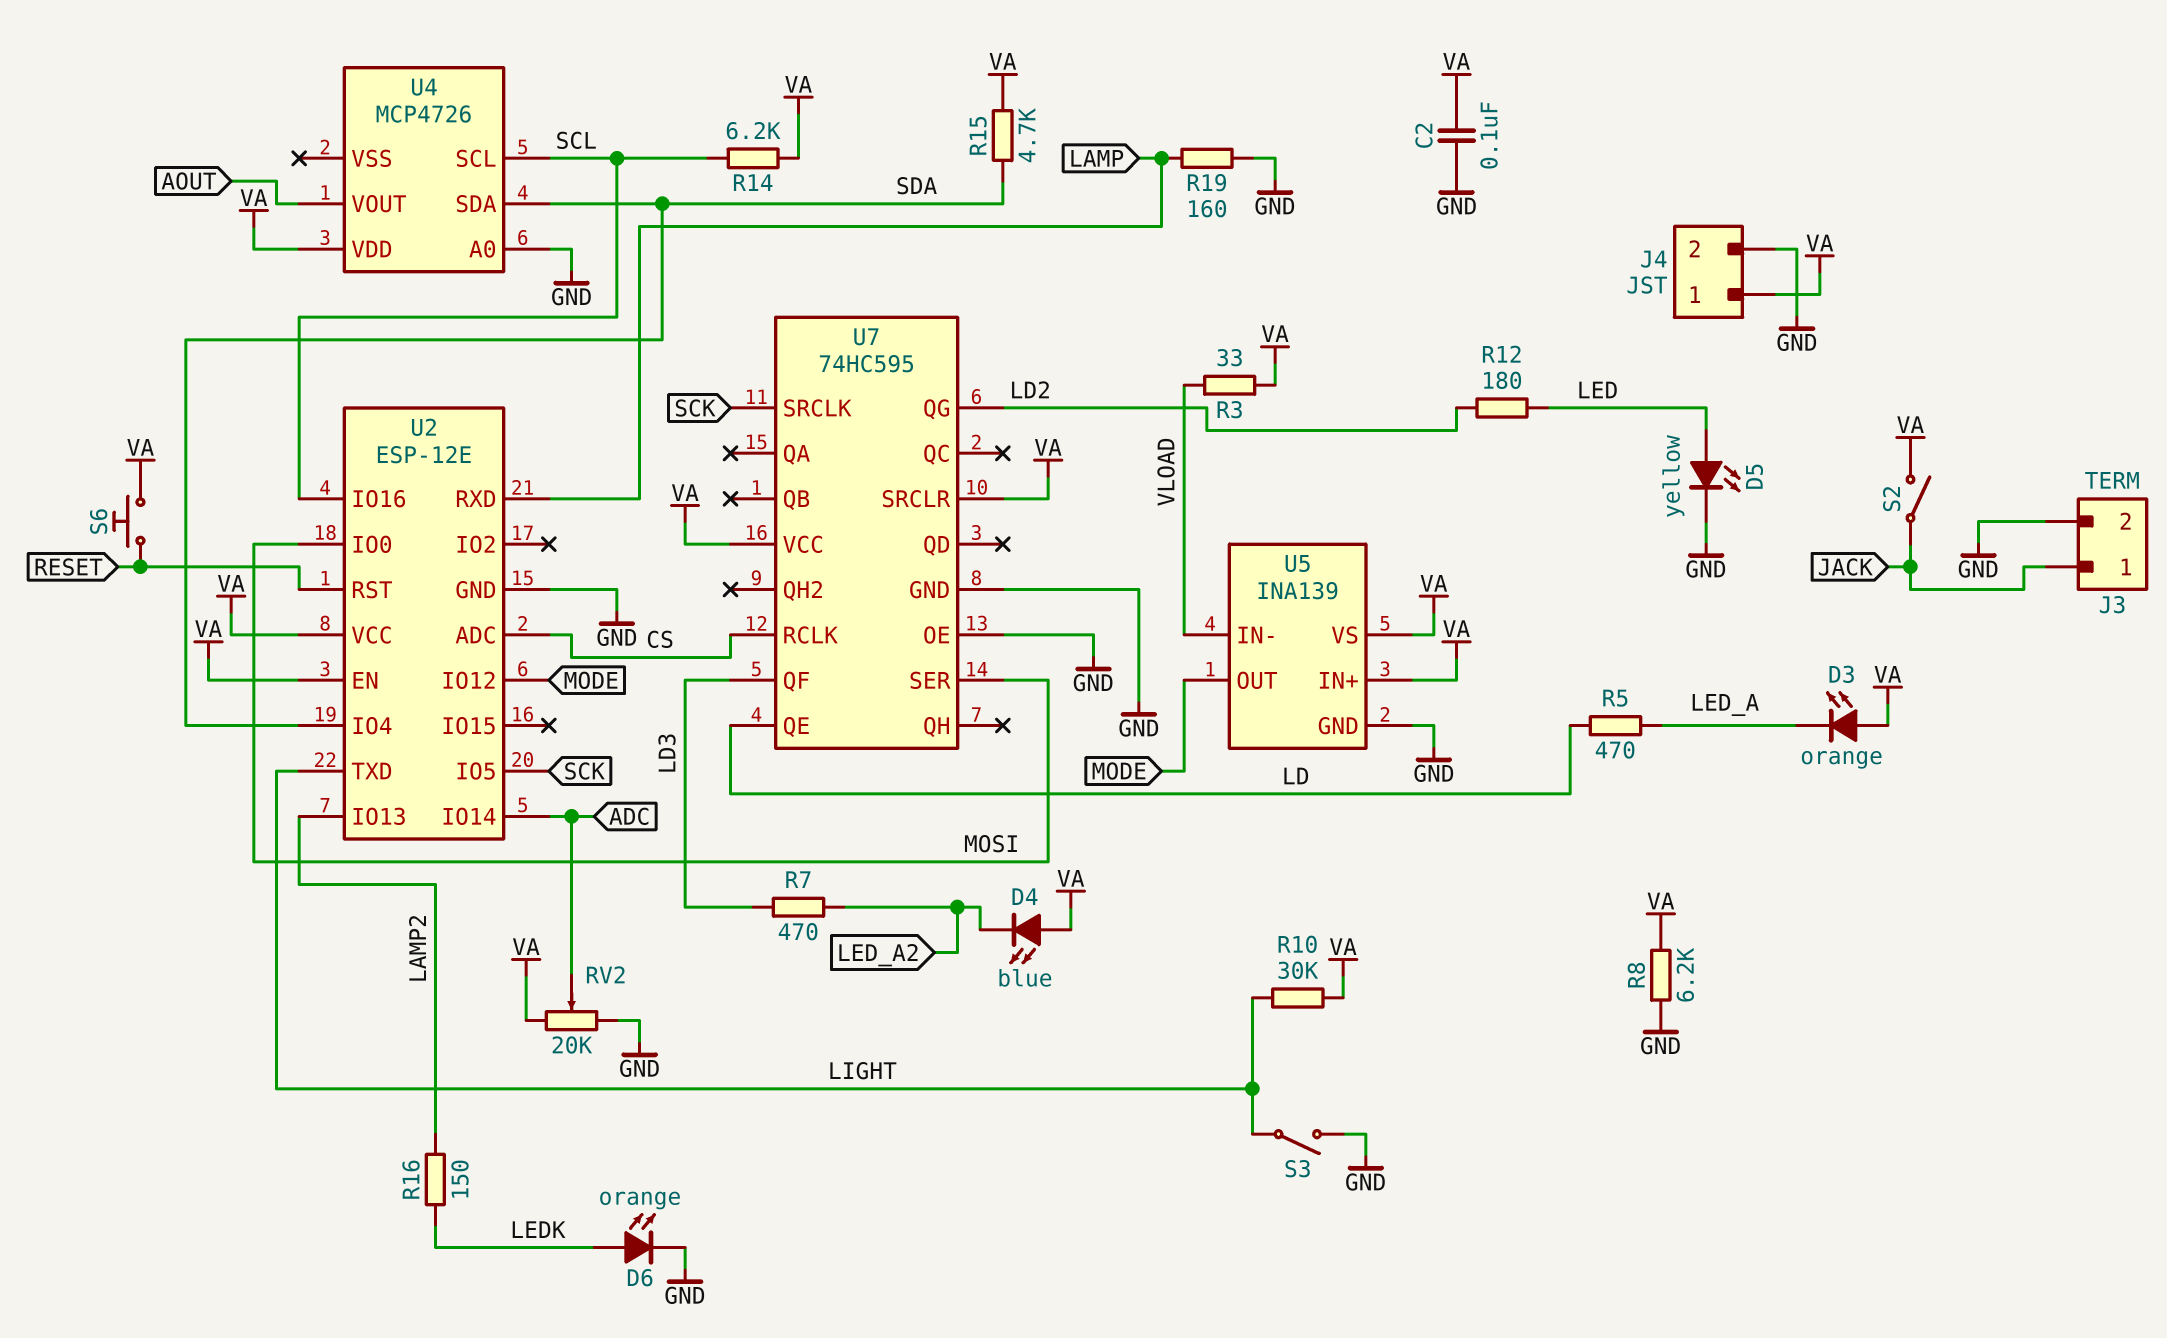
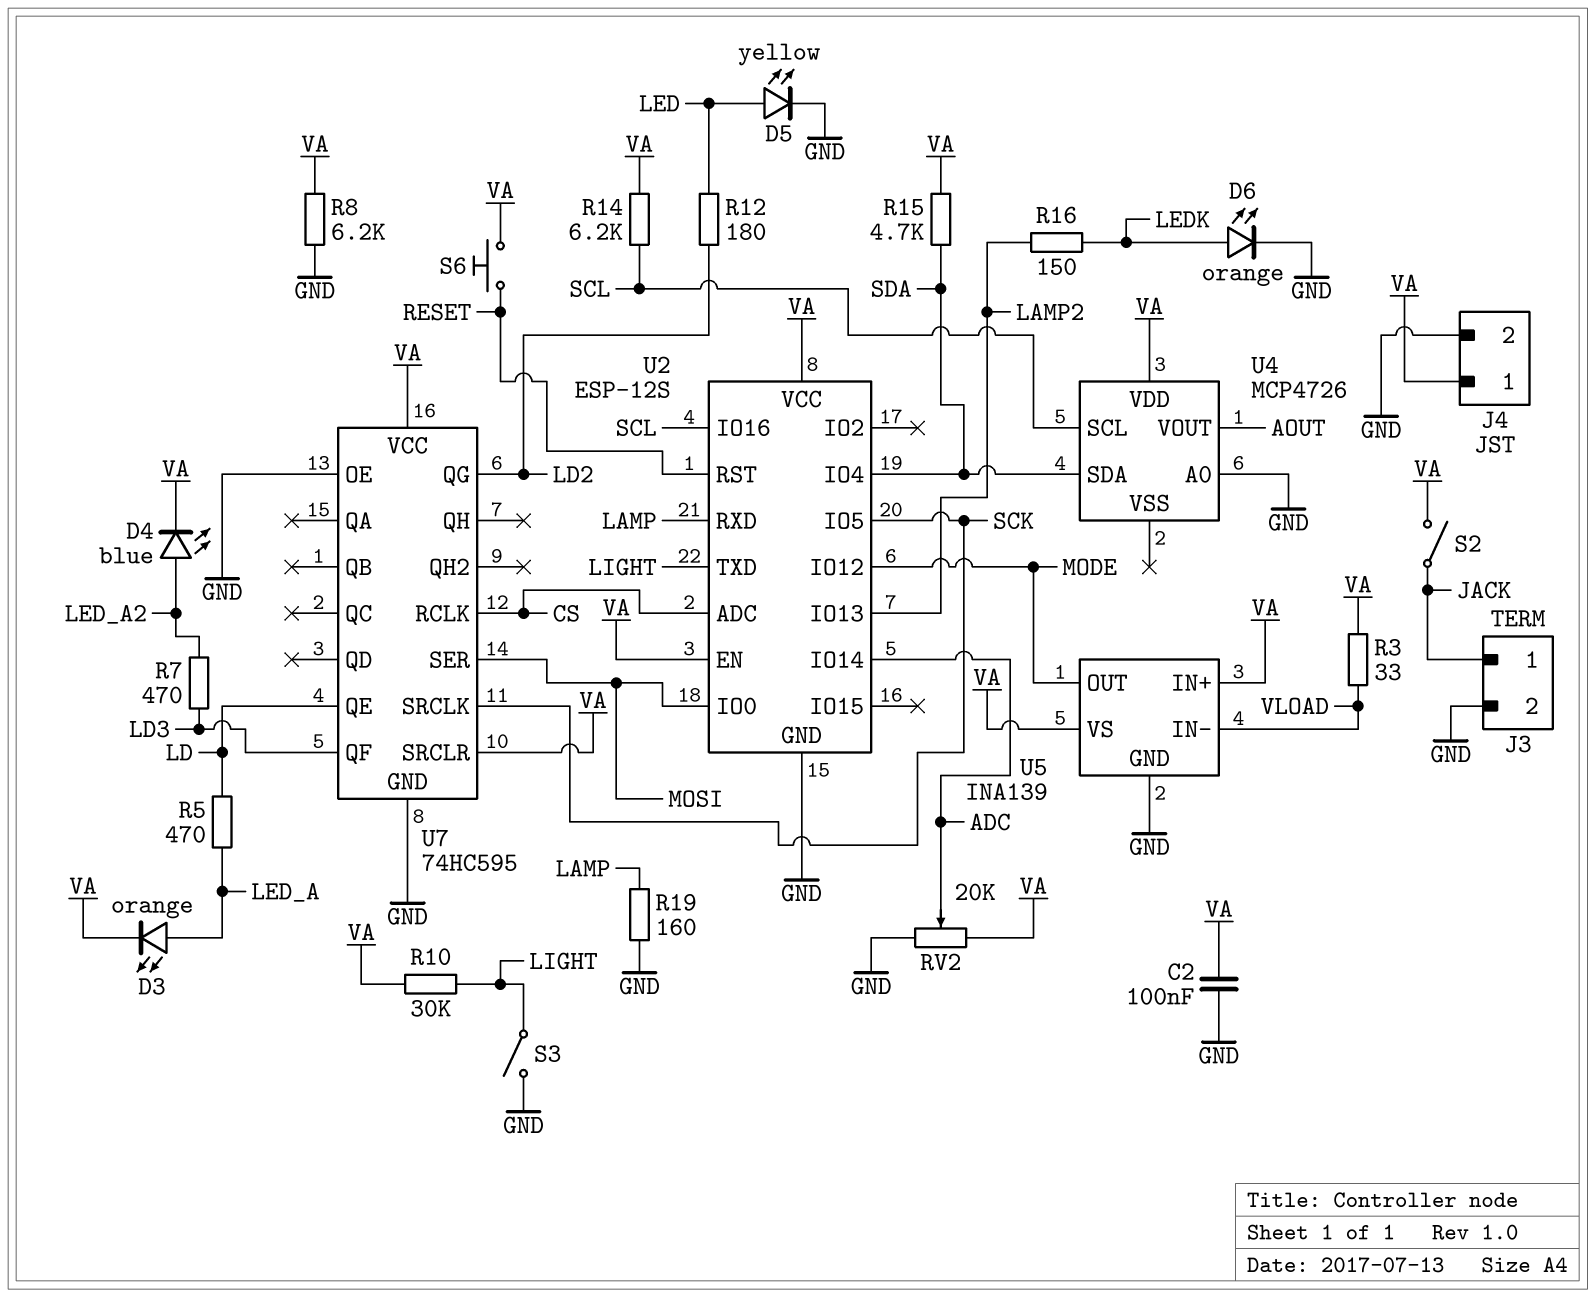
D3: LED orange (A VA, K LED_A) -> LED orange (A LED_A, K VA)
D4: LED blue (A VA, K LED_A2) -> LED blue (A LED_A2, K VA)
U2: ESP-12E -> ESP-12S

